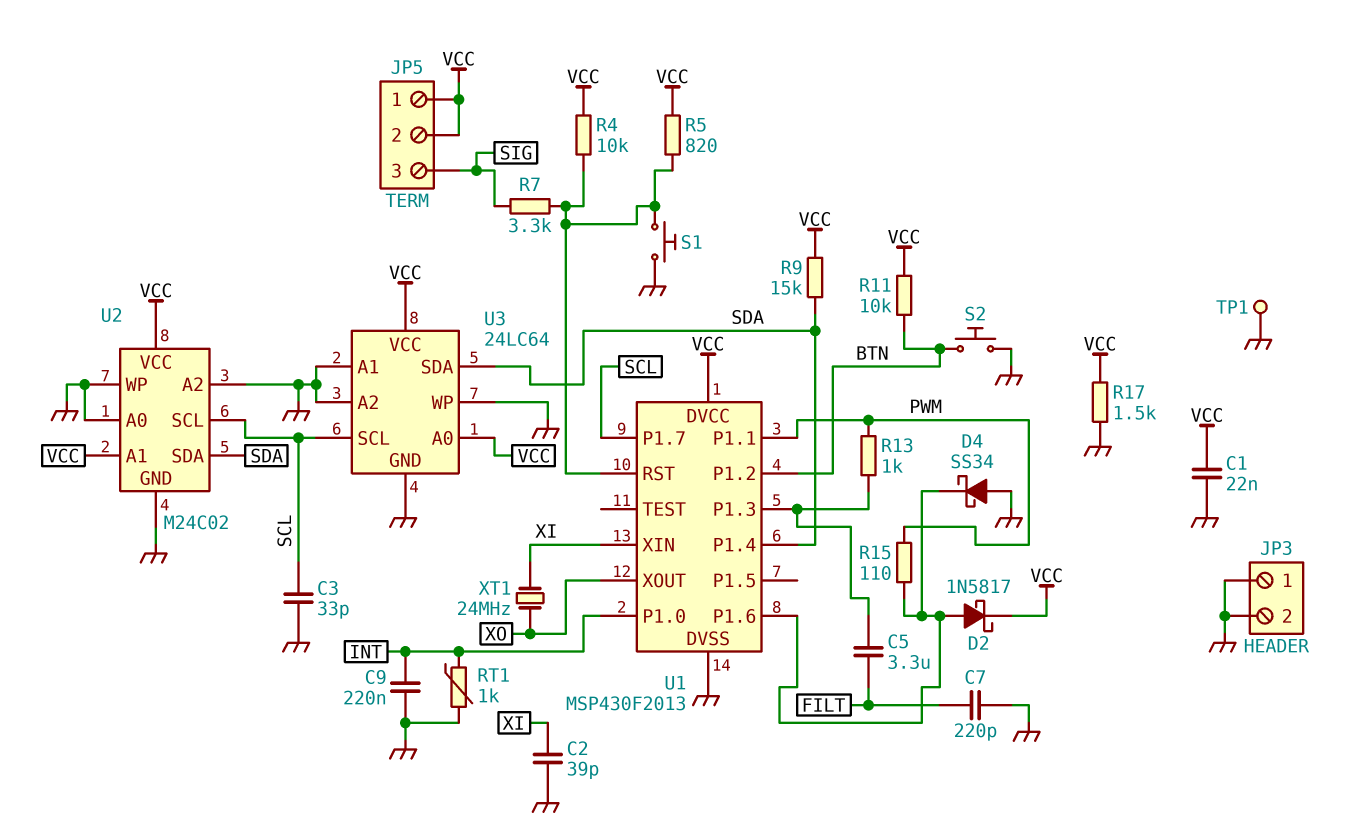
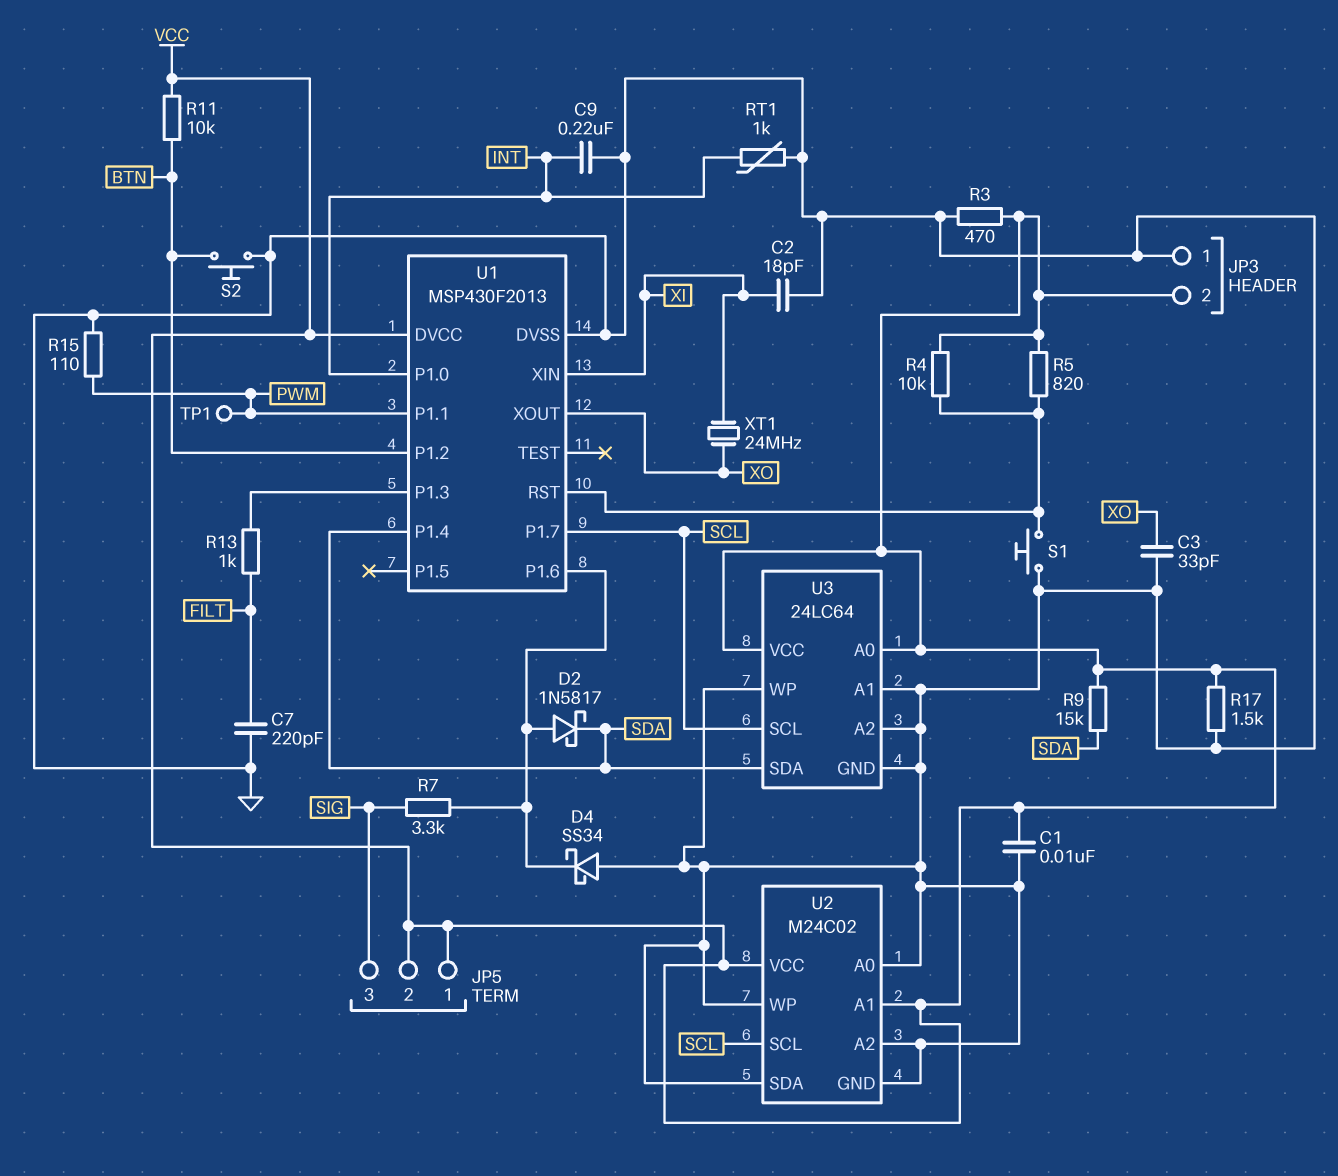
C1: 22nF (GND, VCC) -> 10nF (GND, VCC)
C2: 39pF (GND, XI) -> 18pF (GND, XI)
C3: 33pF (GND, SCL) -> 33pF (GND, XO)
C5: 3.3uF (FILT, U1/P1.3) -> none
D2: schottky 1N5817 (A U1/P1.6, K VCC) -> schottky 1N5817 (A U1/P1.6, K SDA)
JP3 pin 2: GND -> VCC
R3: none -> 470 (GND, VCC)
R7: 3.3k (SIG, U1/RST) -> 3.3k (SIG, U1/P1.6)
R13: 1k (PWM, U1/P1.3) -> 1k (FILT, U1/P1.3)
R15: 110 (PWM, U1/P1.6) -> 110 (GND, PWM)
TP1: test point (GND) -> test point (PWM)
U2 pin SDA: SDA -> GND

